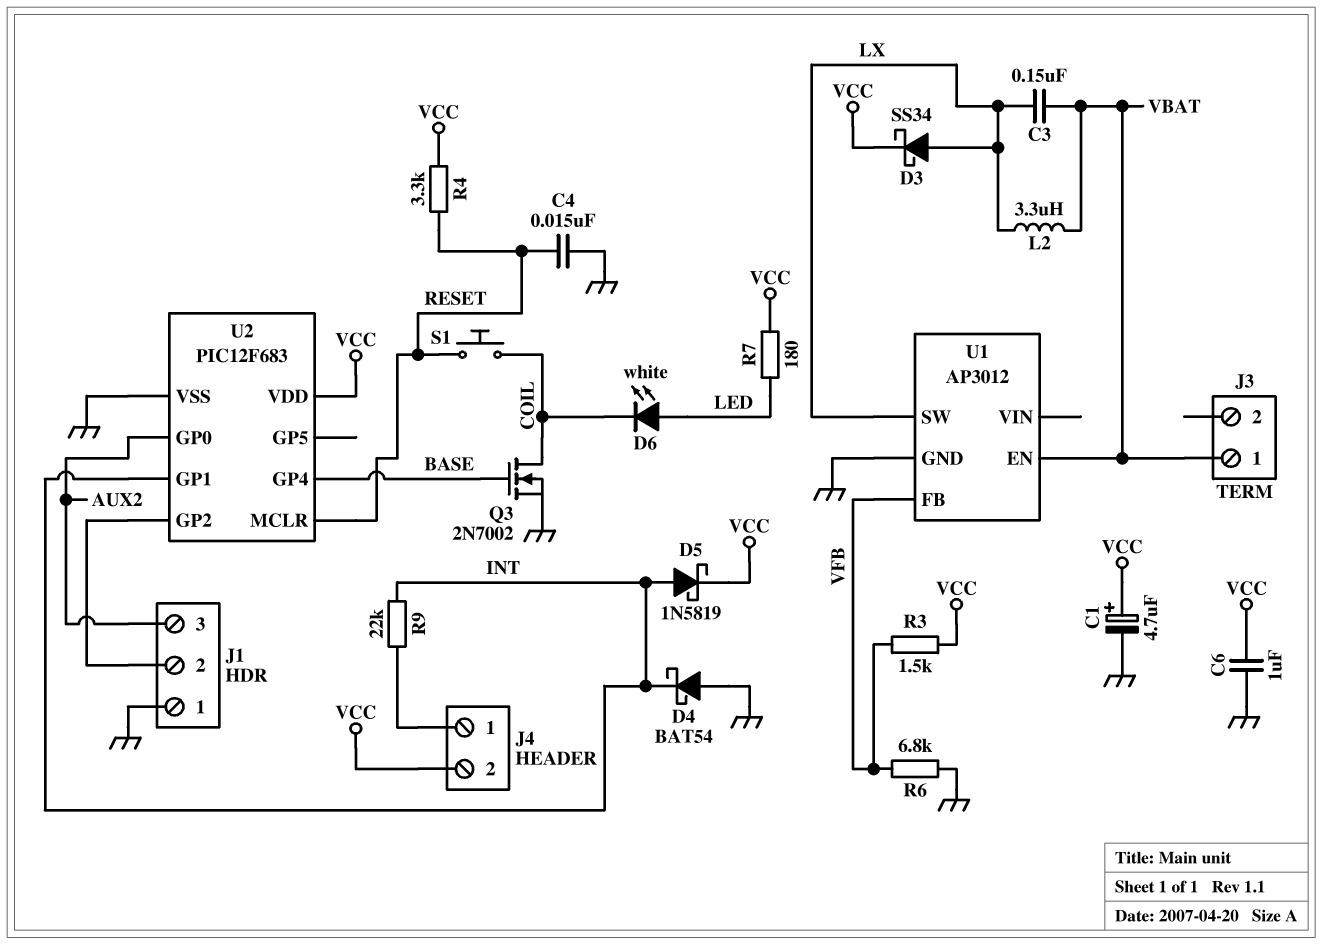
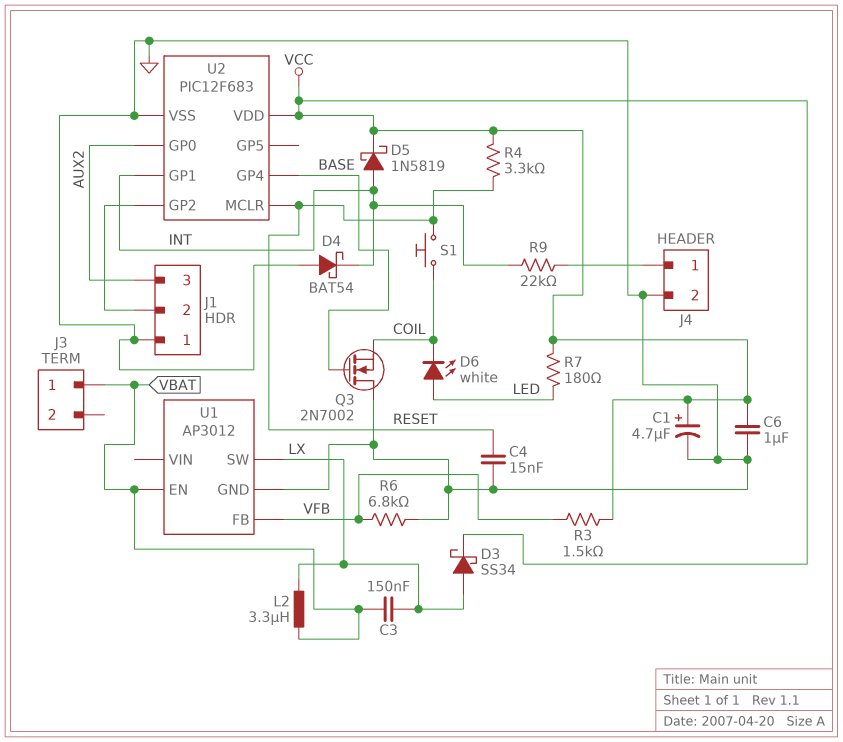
J4 pin 2: VCC -> GND
Q3: NMOS 2N7002 (G BASE, D COIL, S GND) -> NMOS 2N7002 (G BASE, D GND, S COIL)

